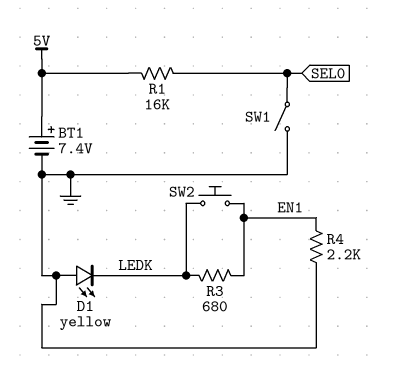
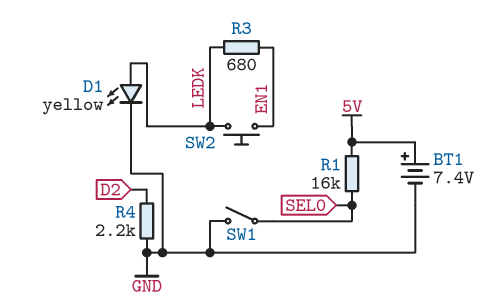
D1: LED yellow (A GND, K LEDK) -> LED yellow (A LEDK, K GND)
R4: 2.2k (EN1, GND) -> 2.2k (D2, GND)

